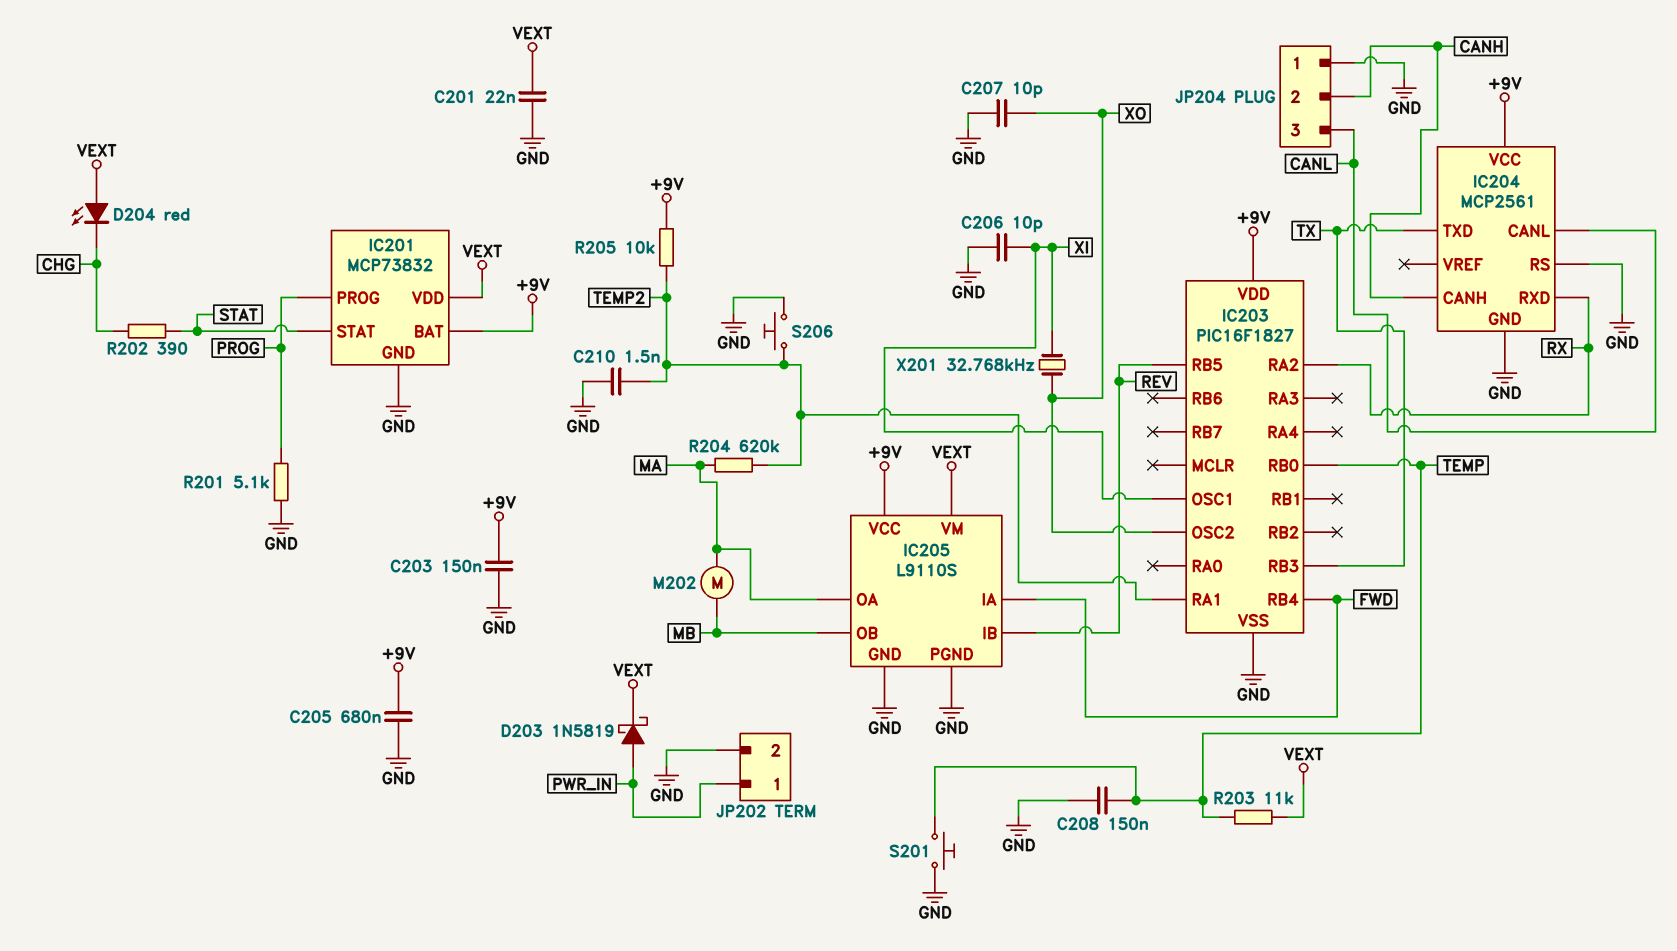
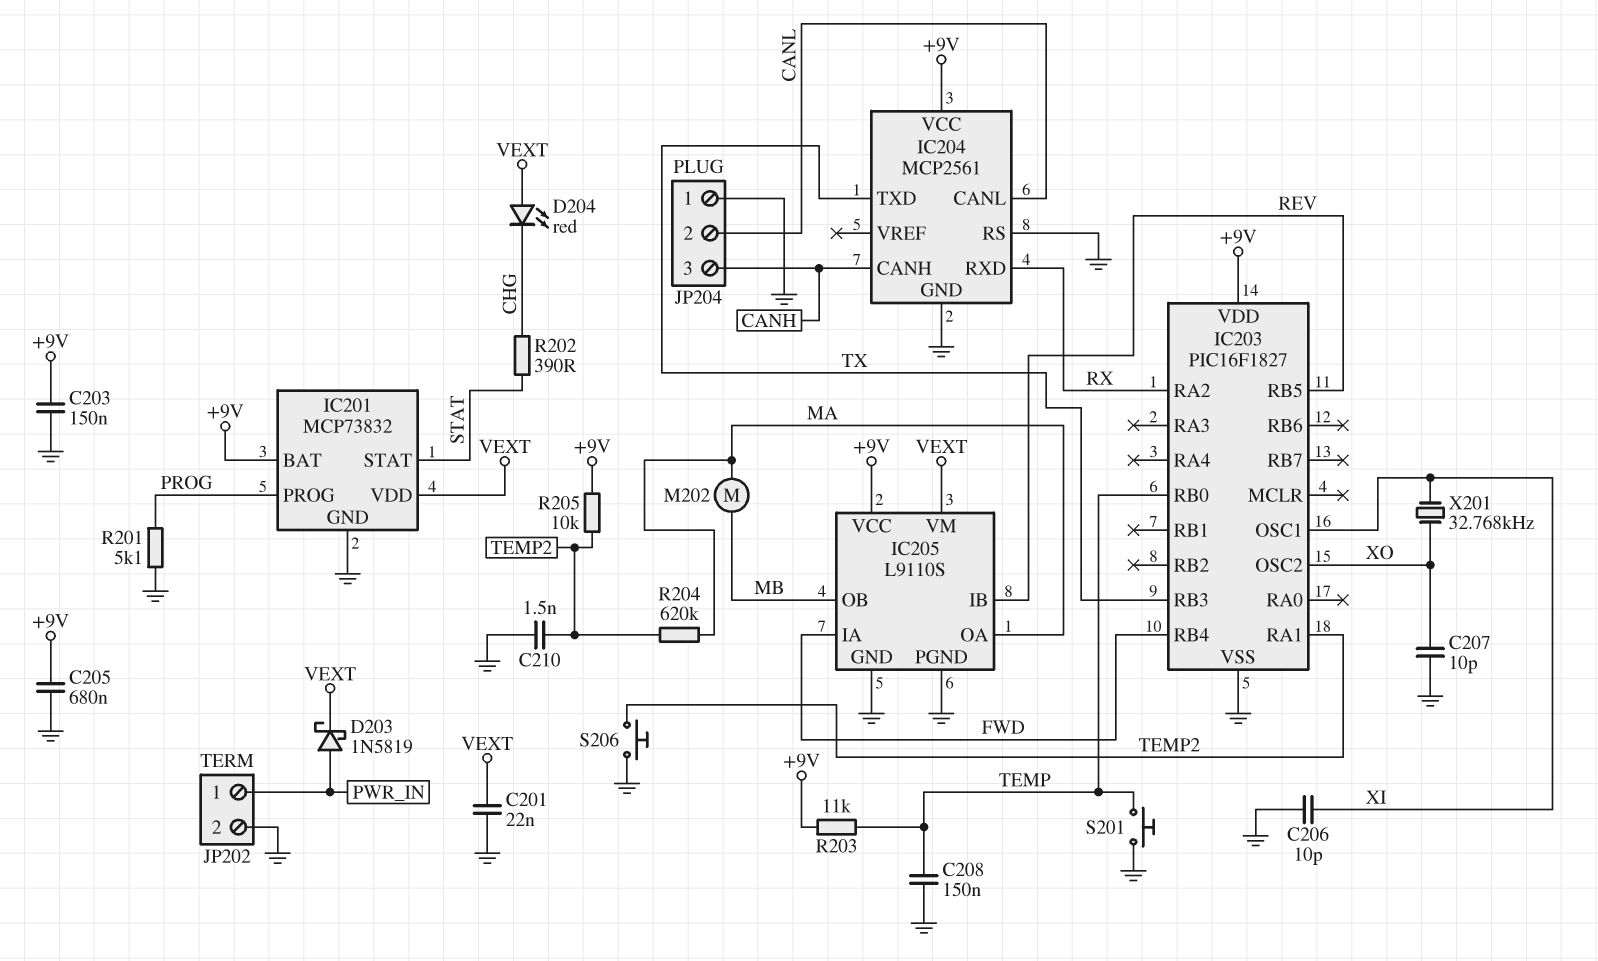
JP204 pin 2: CANH -> CANL
JP204 pin 3: CANL -> CANH
R203: 11k (TEMP, VEXT) -> 11k (+9V, TEMP)

